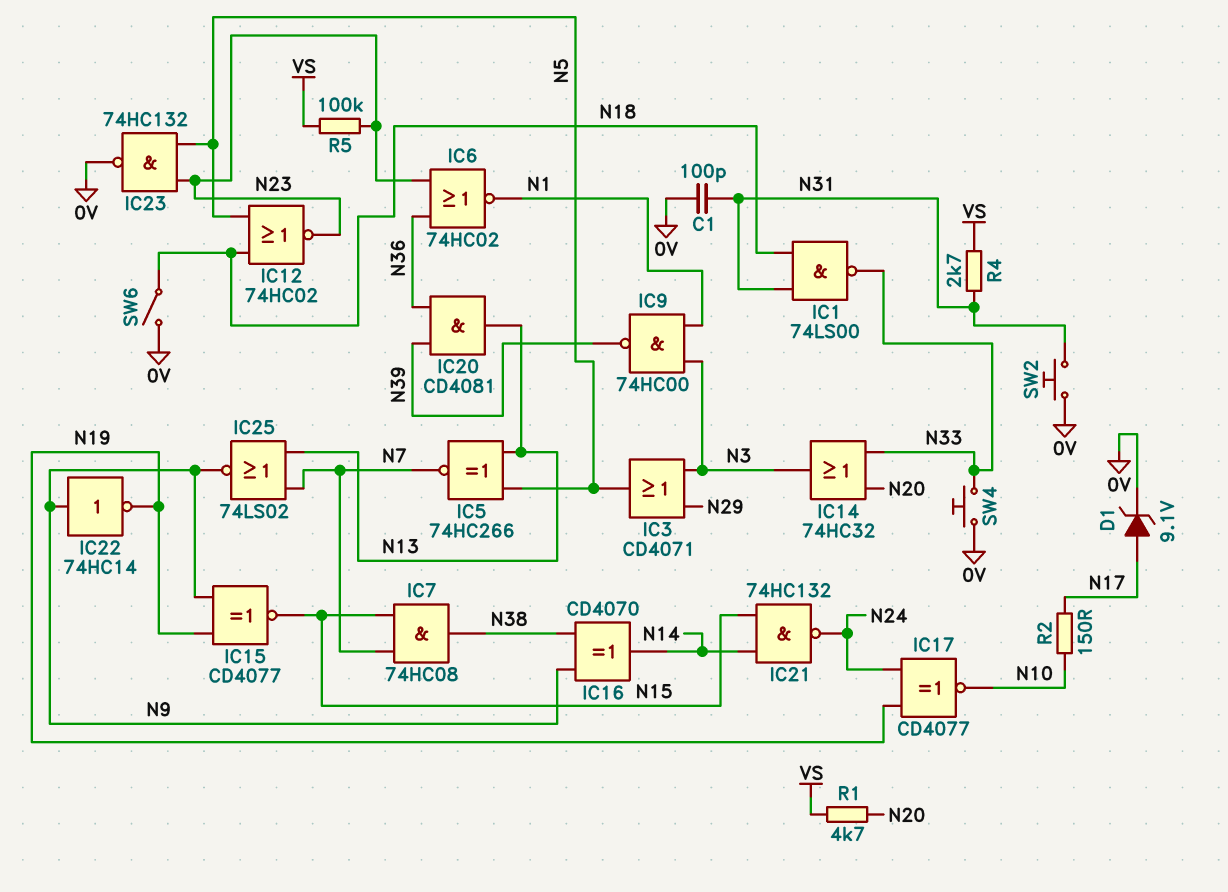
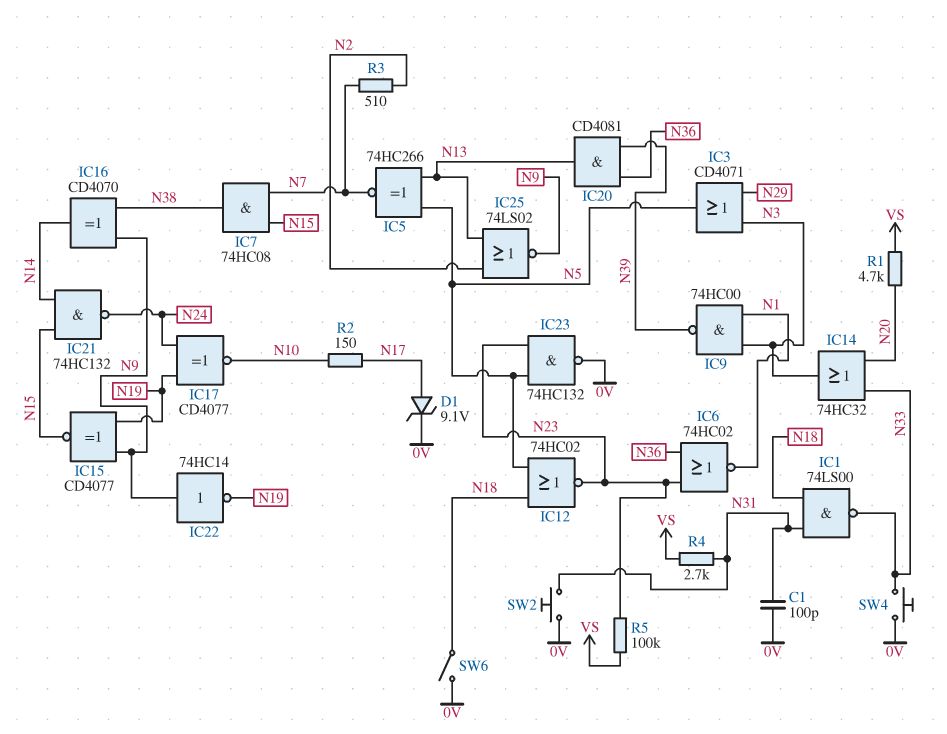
IC25: NOR 74LS02 (in N7, in N13, out N9) -> NOR 74LS02 (in N2, in N13, out N9)
R3: none -> 510 (N2, N7)

